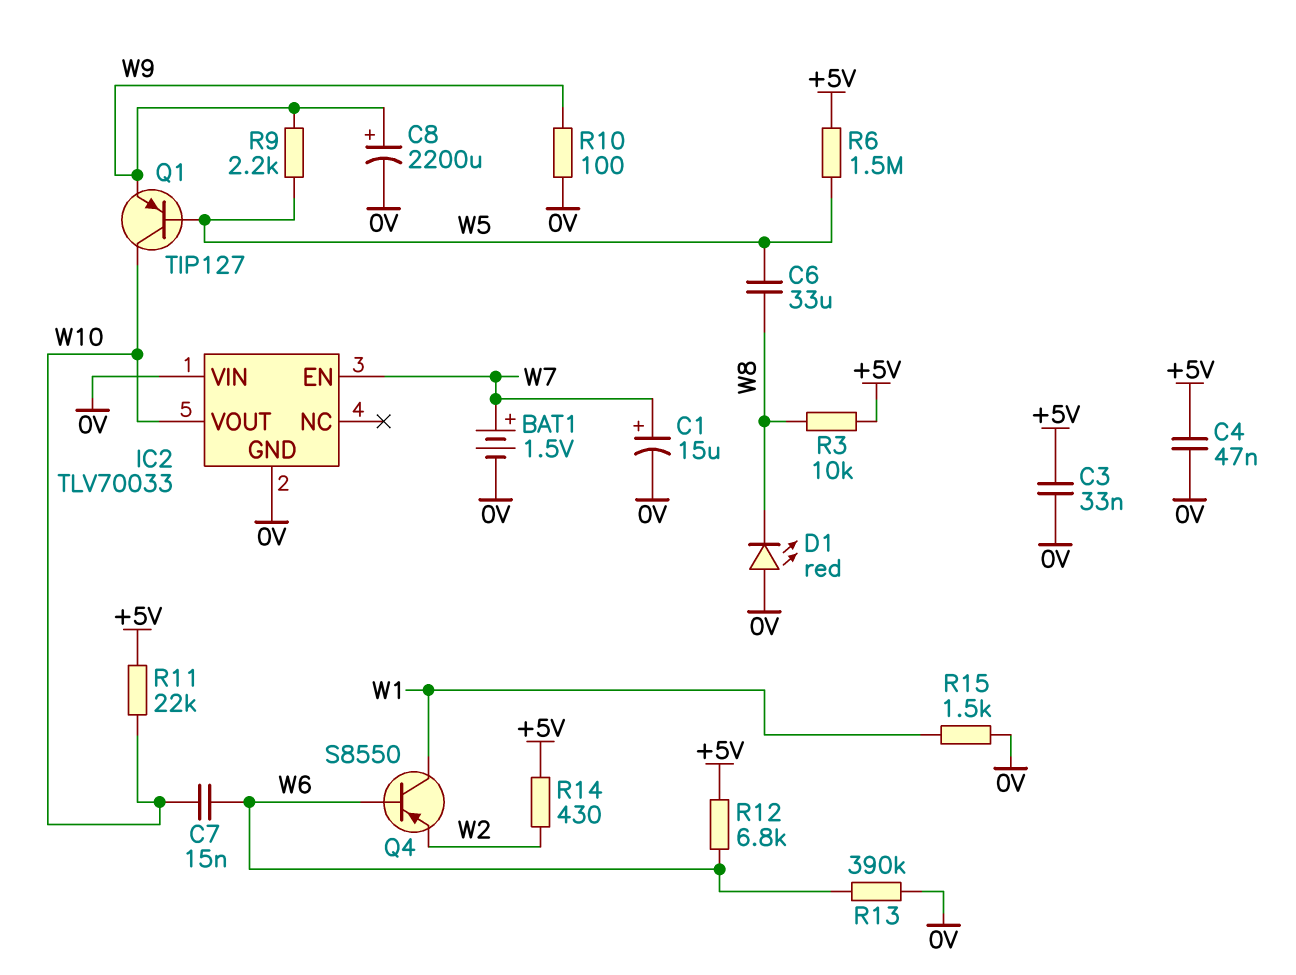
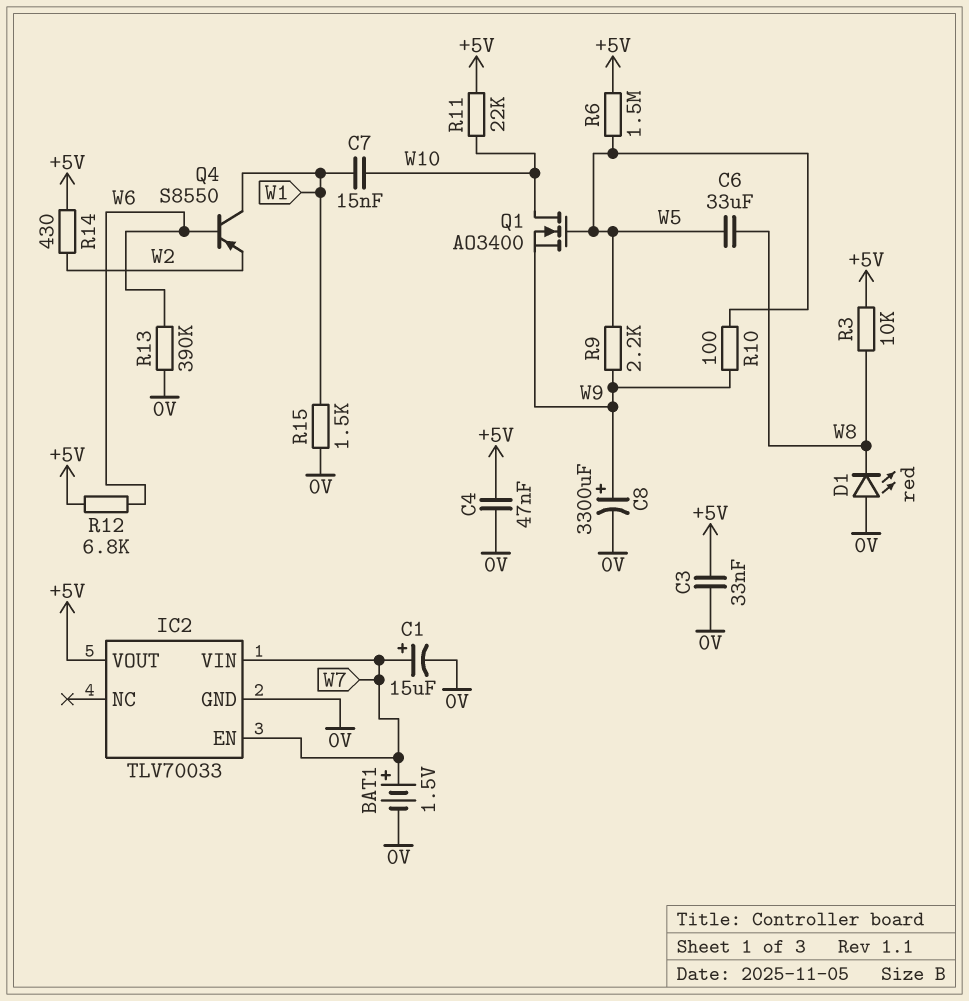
C7: 15nF (W6, W10) -> 15nF (W1, W10)
C8: 2200uF (plus W9, minus 0V) -> 3300uF (plus W9, minus 0V)
IC2 pin VIN: 0V -> W7
IC2 pin VOUT: W10 -> +5V
Q1: PNP TIP127 (B W5, C W10, E W9) -> NMOS AO3400 (G W5, D W10, S W9)
R10: 100 (0V, W9) -> 100 (W5, W9)

